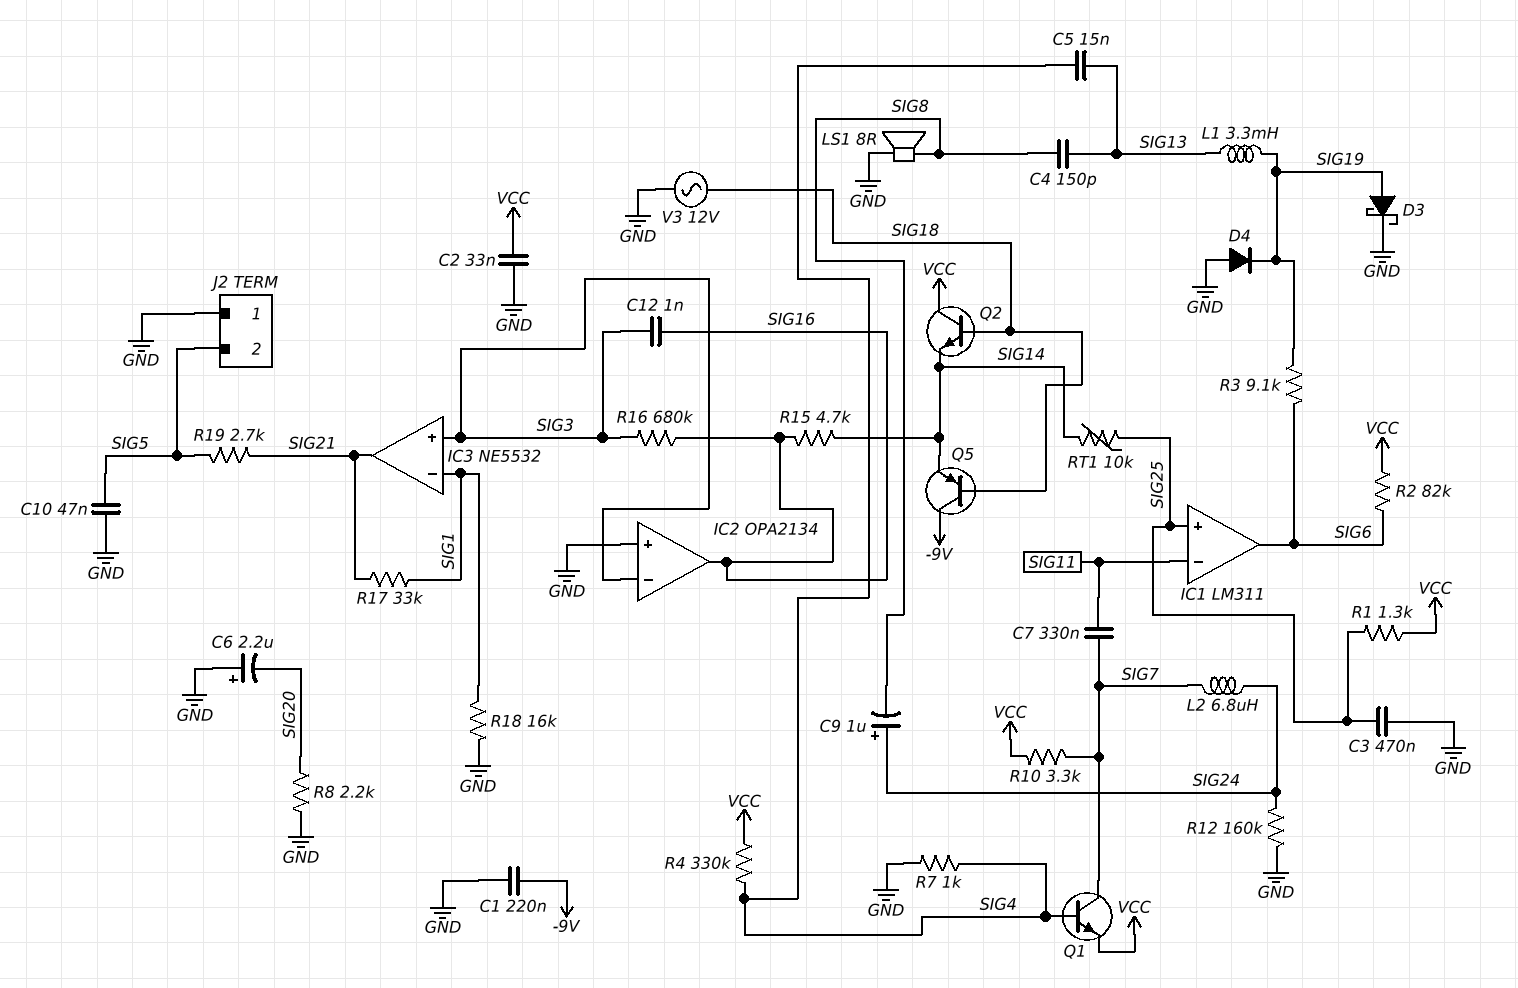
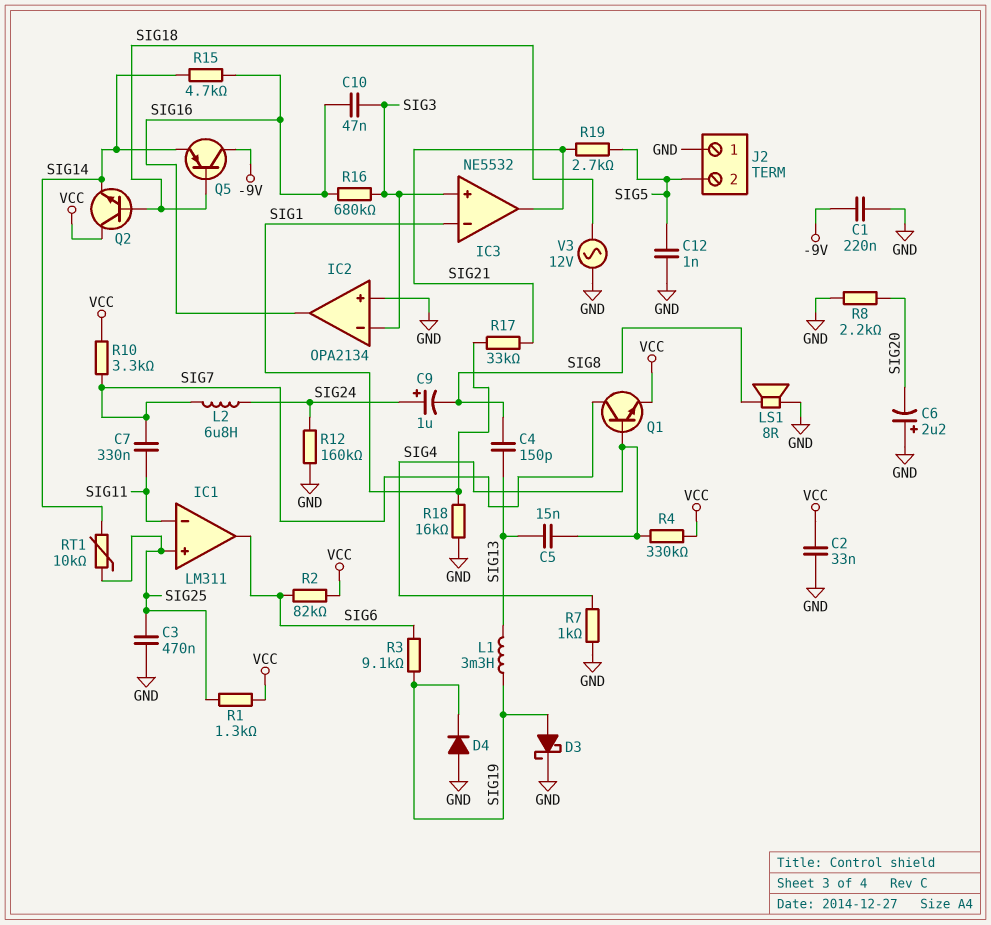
C10: 47nF (GND, SIG5) -> 47nF (SIG3, SIG16)
C12: 1nF (SIG3, SIG16) -> 1nF (GND, SIG5)

